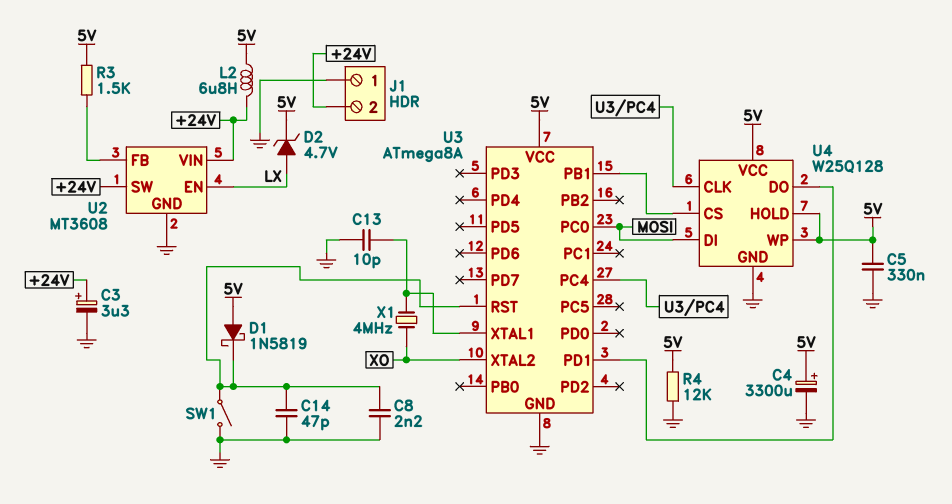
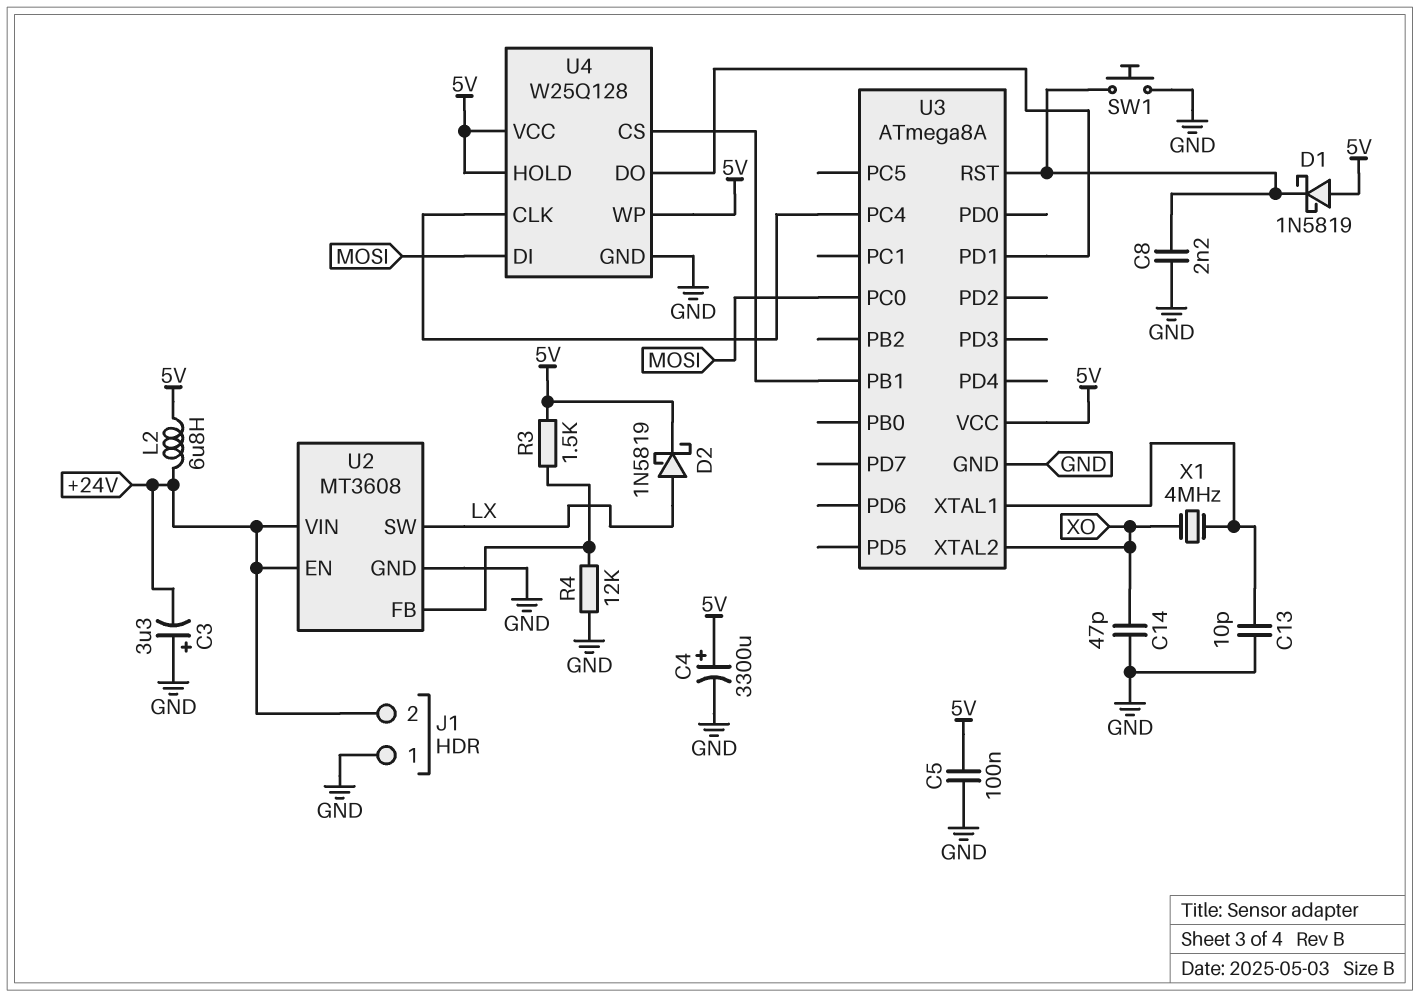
C3: 3.3uF (plus +24V, minus GND) -> 3.3uF (plus GND, minus +24V)
C5: 330nF (5V, GND) -> 100nF (5V, GND)
C14: 47pF (GND, U3/RST) -> 47pF (GND, XO)
D2: zener 4.7V (A LX, K 5V) -> schottky 1N5819 (A LX, K 5V)
R4: 12k (5V, GND) -> 12k (GND, U2/FB)
SW1: switch (GND, U3/RST) -> button (GND, U3/RST)
U2 pin EN: LX -> +24V
U2 pin SW: +24V -> LX

